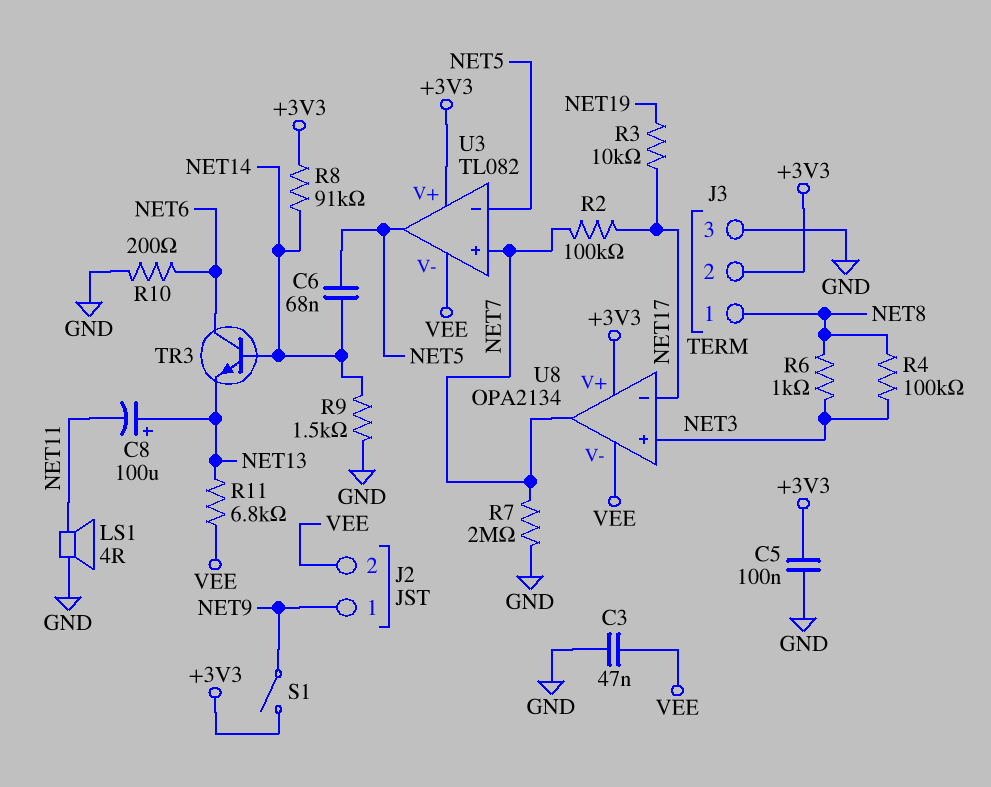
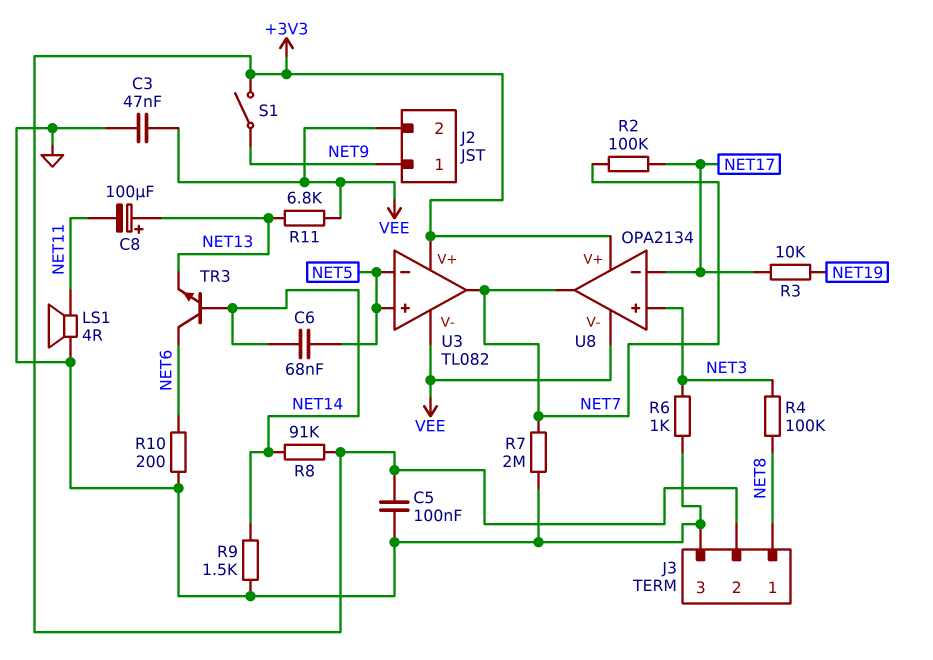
R6: 1k (NET3, NET8) -> 1k (GND, NET3)
U3 pin in+: NET7 -> NET5
U3 pin out: NET5 -> NET7

